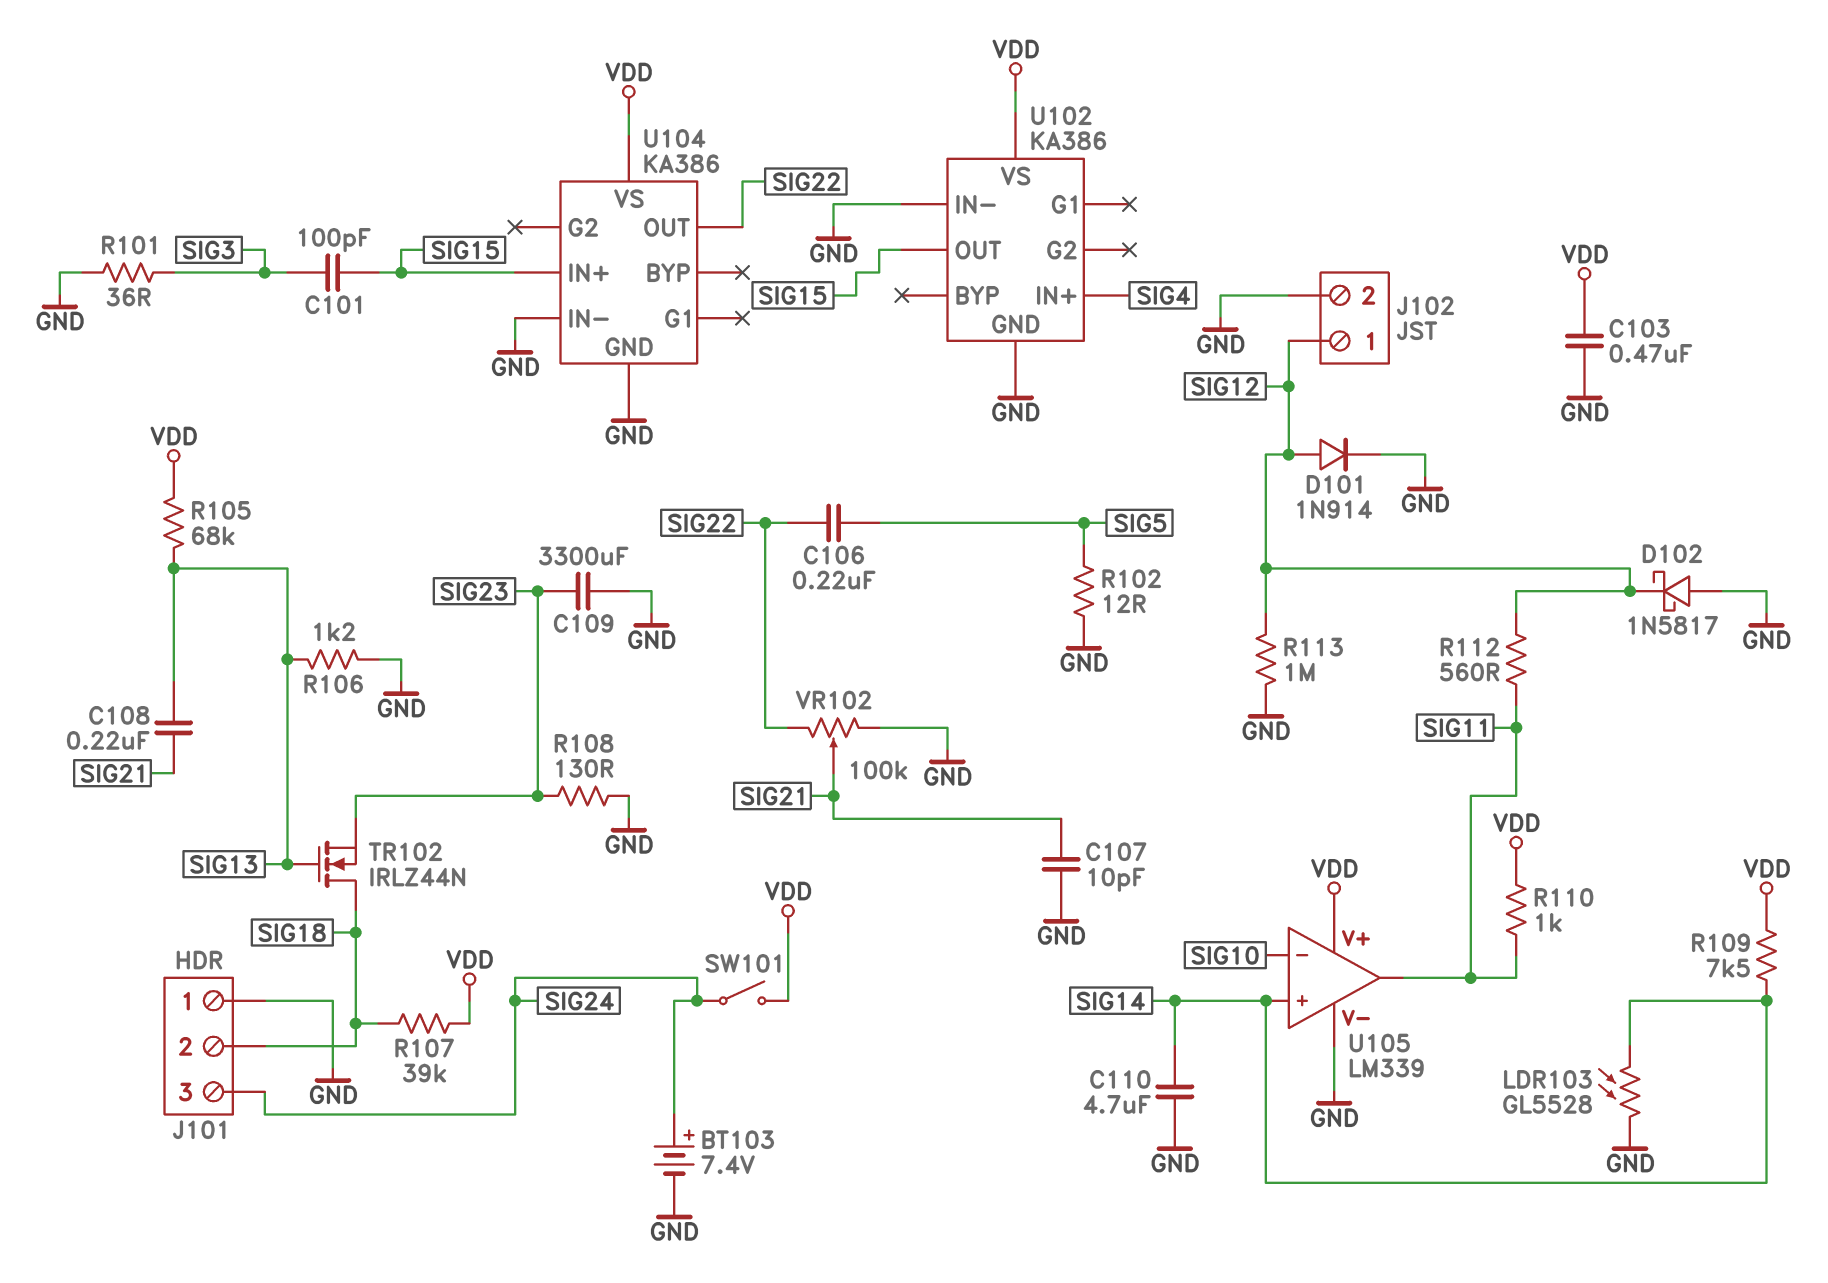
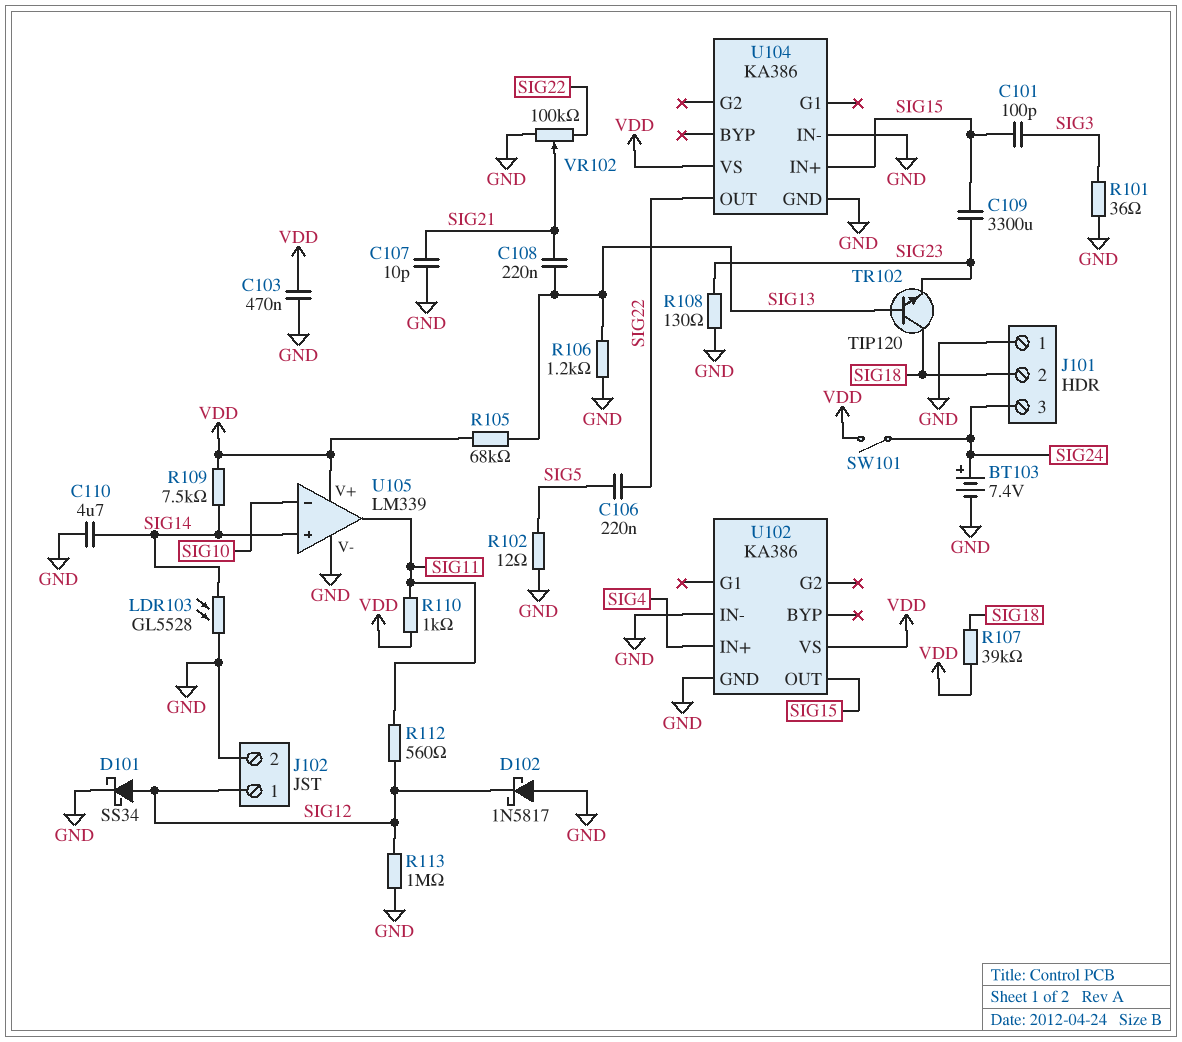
C109: 3300uF (GND, SIG23) -> 3300uF (SIG15, SIG23)
D101: diode 1N914 (A SIG12, K GND) -> schottky SS34 (A SIG12, K GND)
TR102: NMOS IRLZ44N (G SIG13, D SIG18, S SIG23) -> NPN TIP120 (B SIG13, C SIG18, E SIG23)

